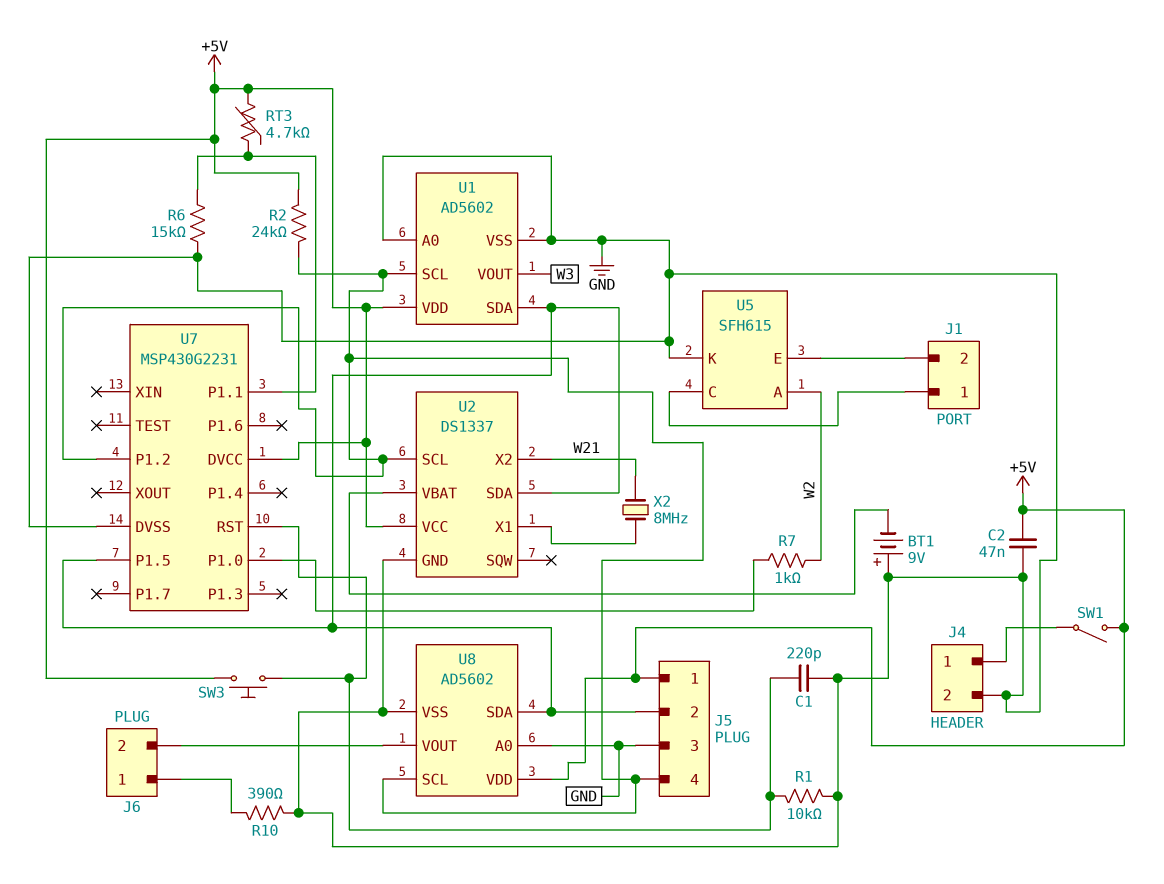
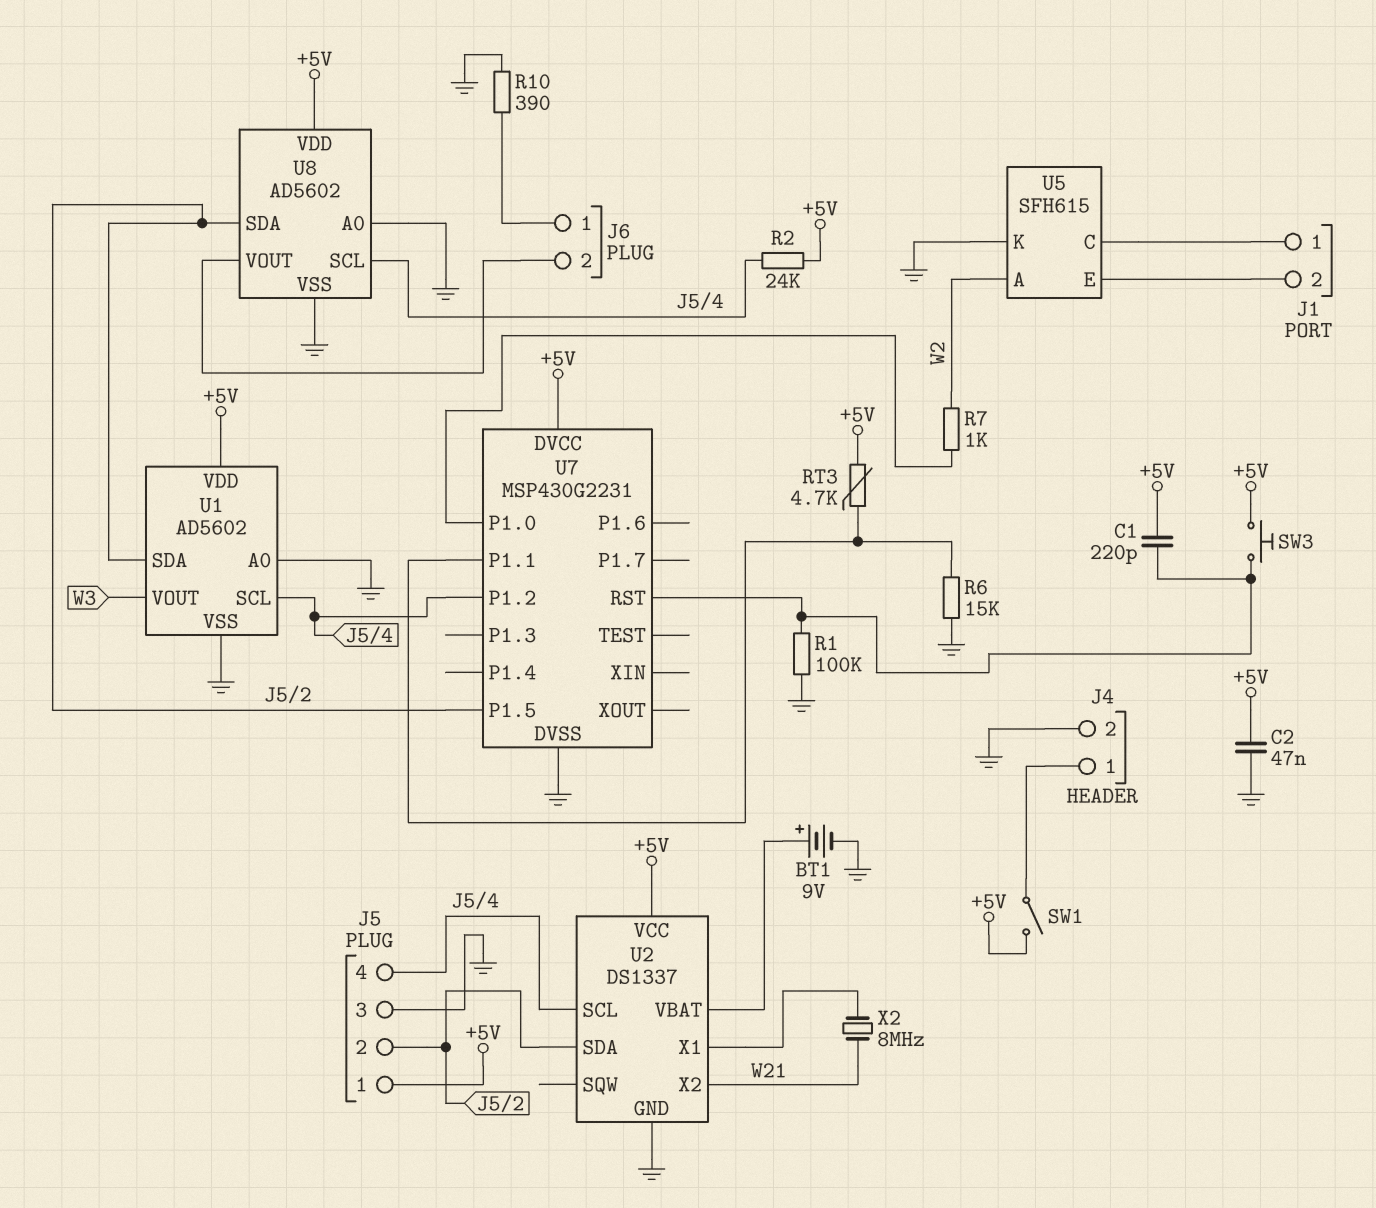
BT1: 9V (plus GND, minus U2/VBAT) -> 9V (plus U2/VBAT, minus GND)
C1: 220pF (GND, U7/RST) -> 220pF (+5V, U7/RST)
R1: 10k (GND, U7/RST) -> 100k (GND, U7/RST)

